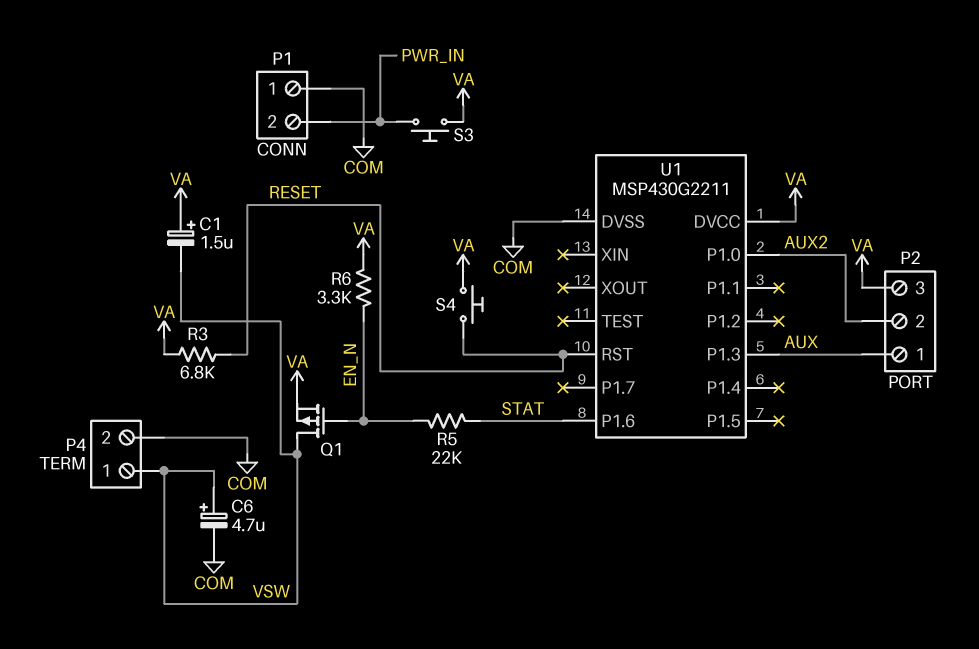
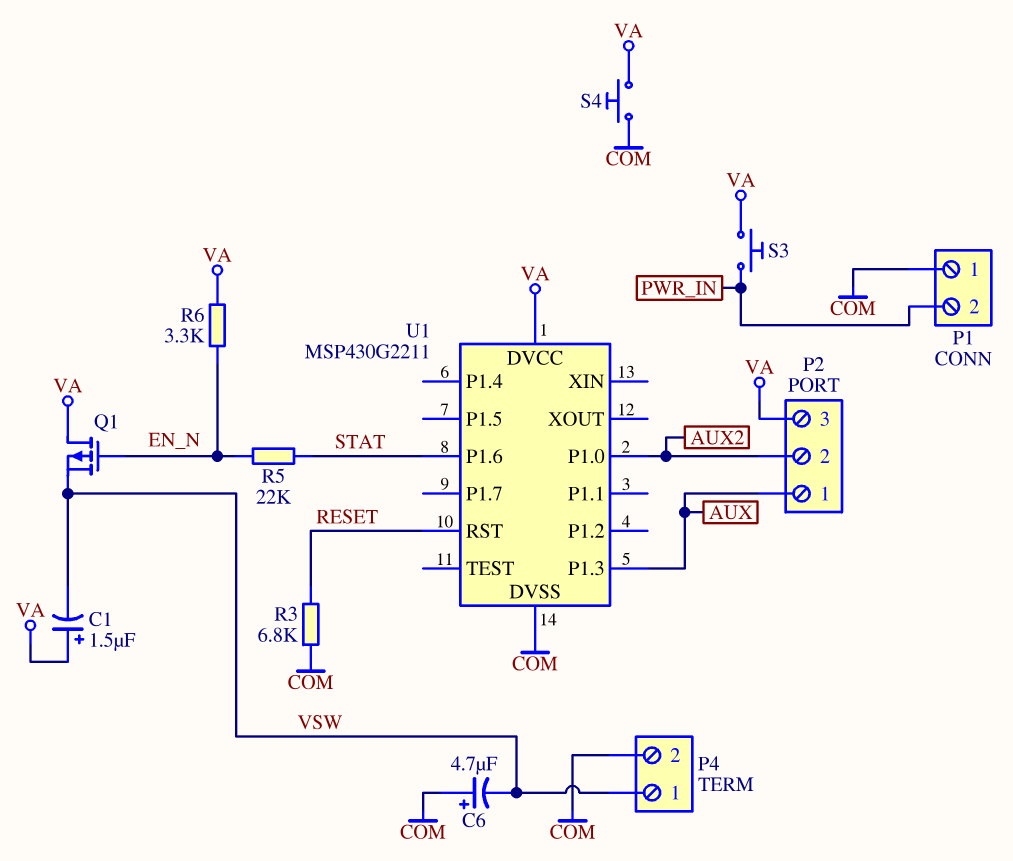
C6: 4.7uF (plus VSW, minus COM) -> 4.7uF (plus COM, minus VSW)
Q1: PMOS (G EN_N, D VSW, S VA) -> PMOS (G EN_N, D VA, S VSW)
R3: 6.8k (RESET, VA) -> 6.8k (COM, RESET)
S4: button (RESET, VA) -> button (COM, VA)

